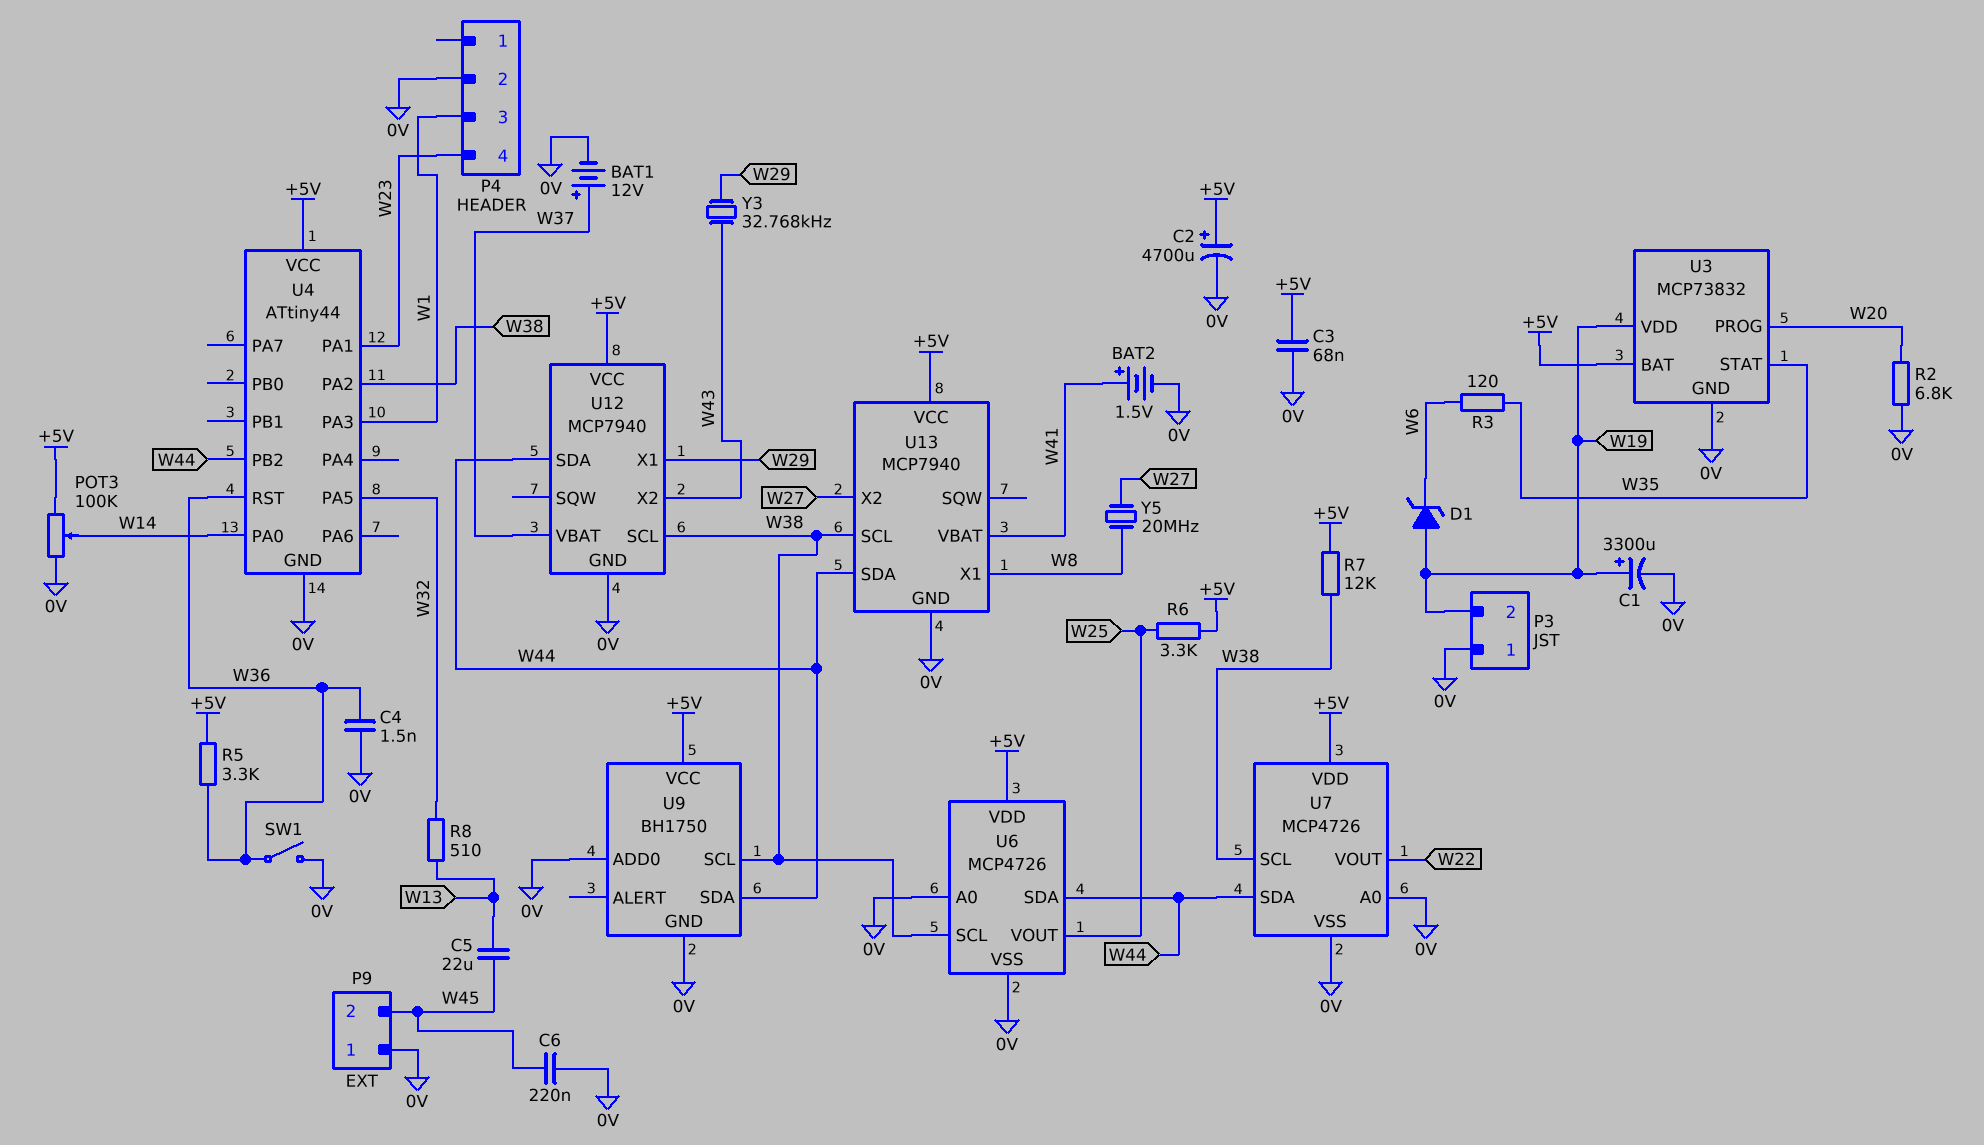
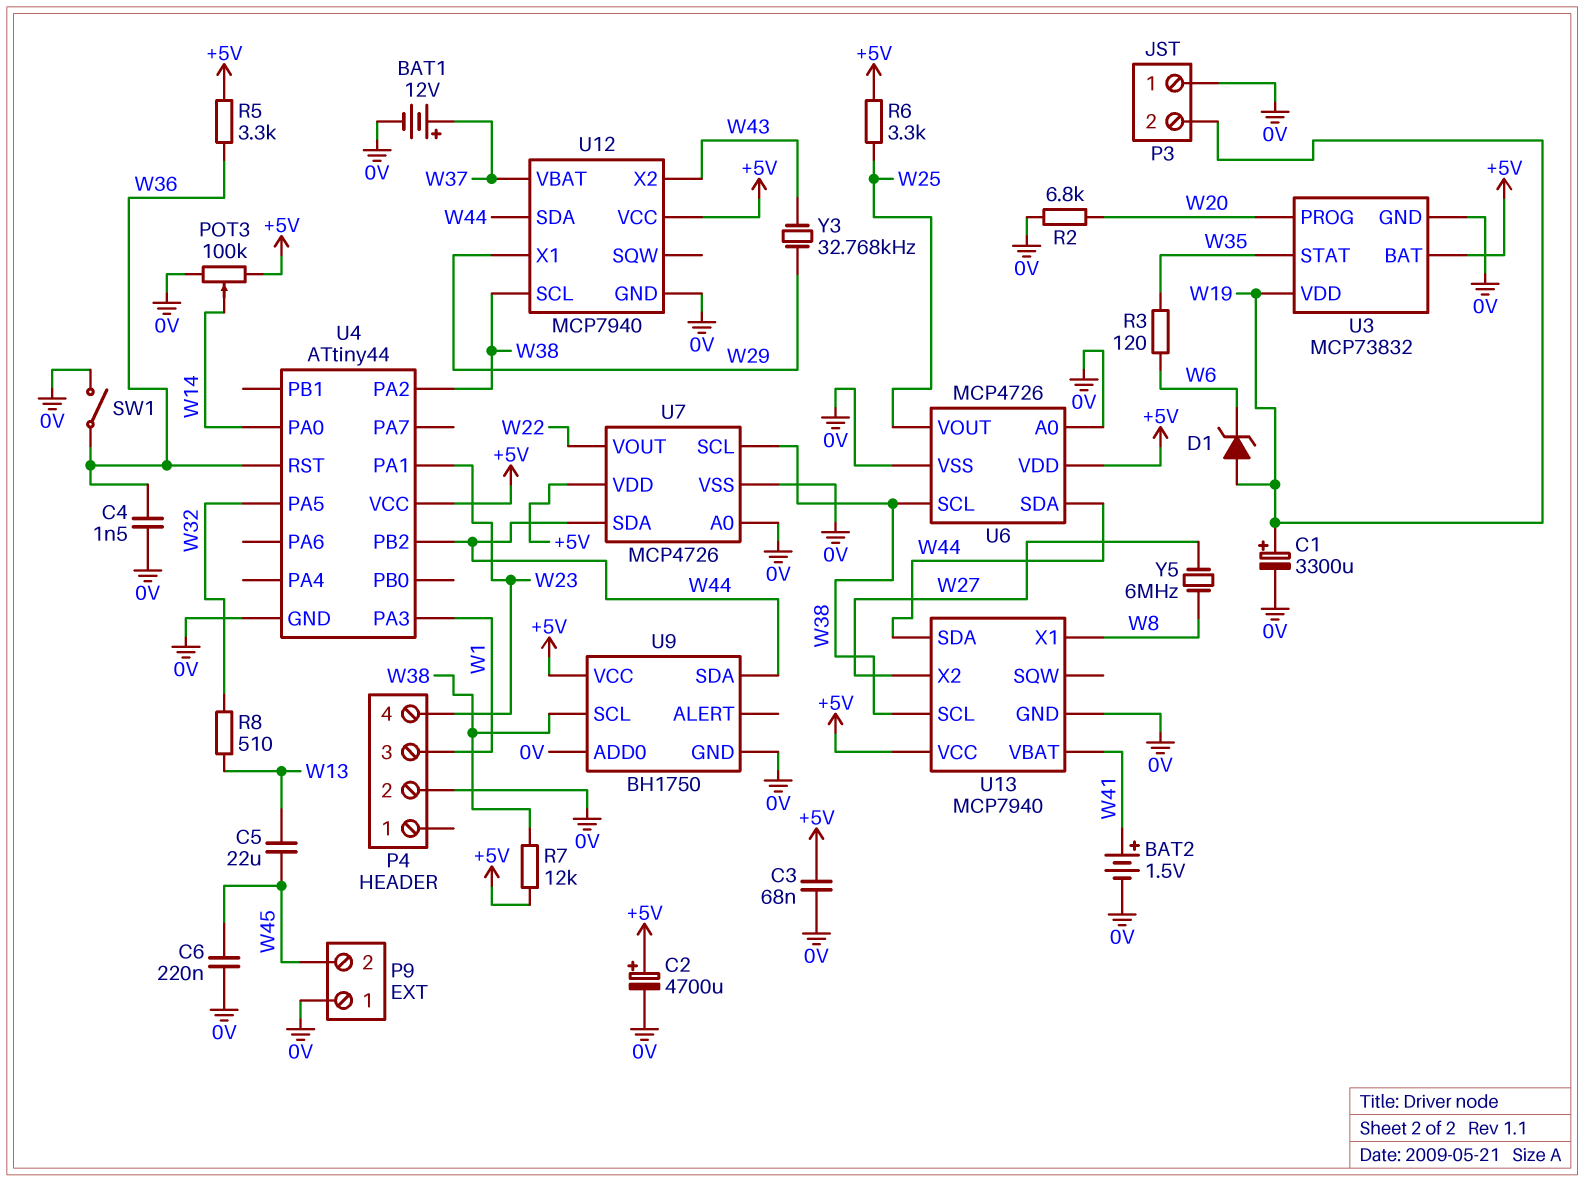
Y5: 20MHz (W8, W27) -> 6MHz (W8, W27)

